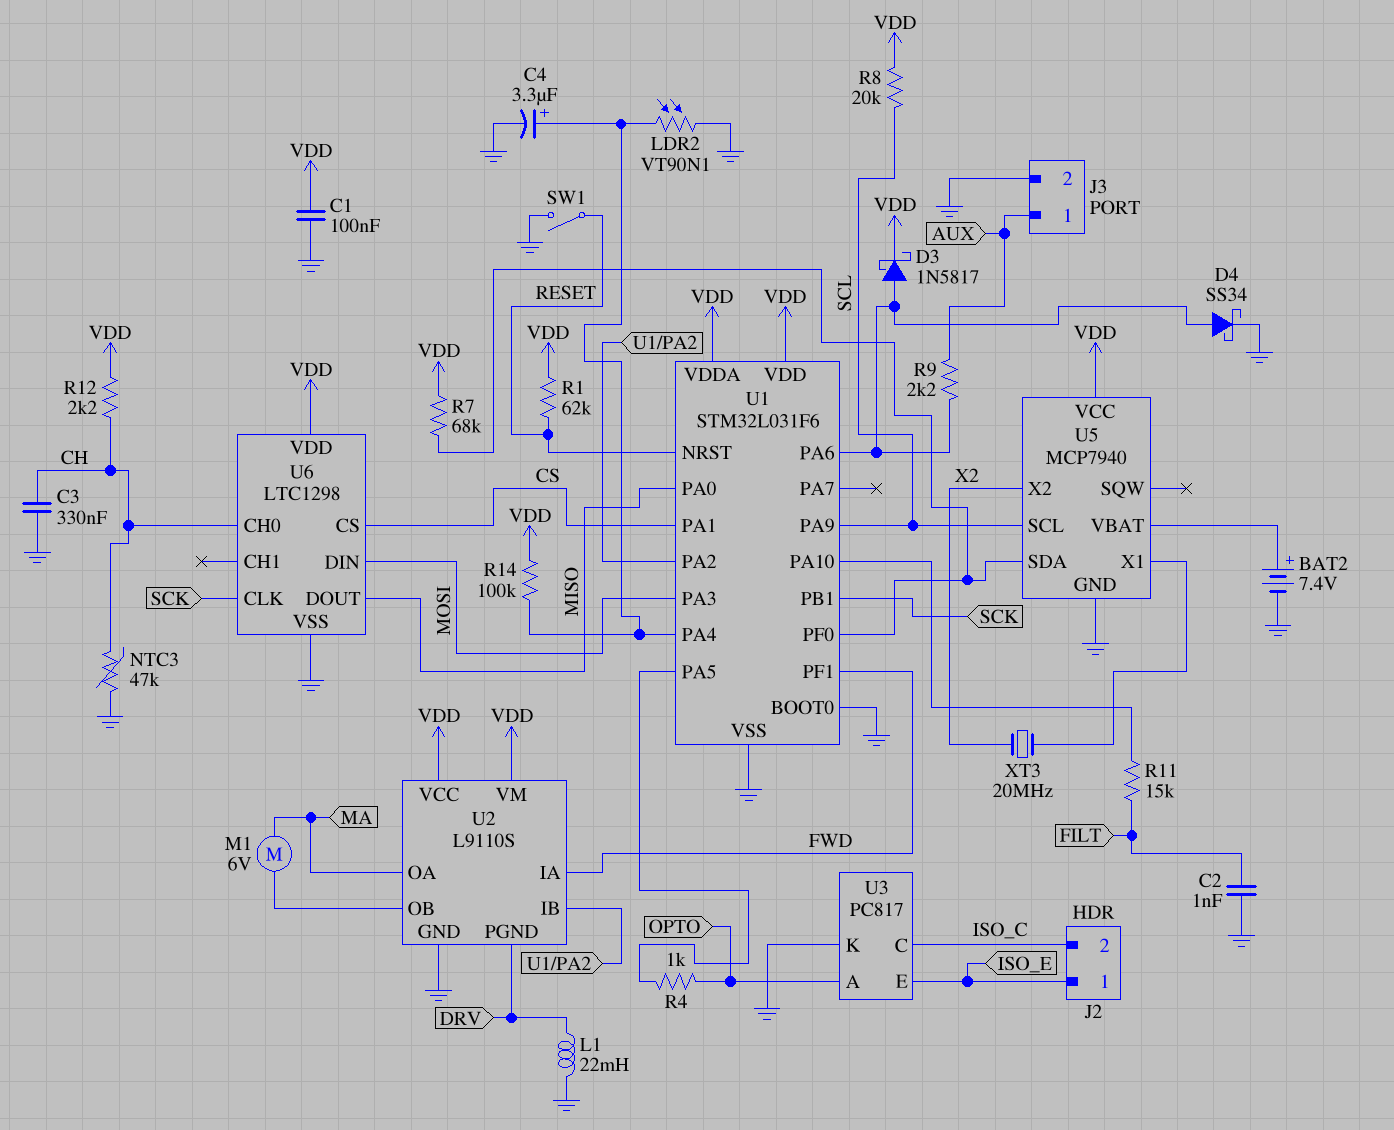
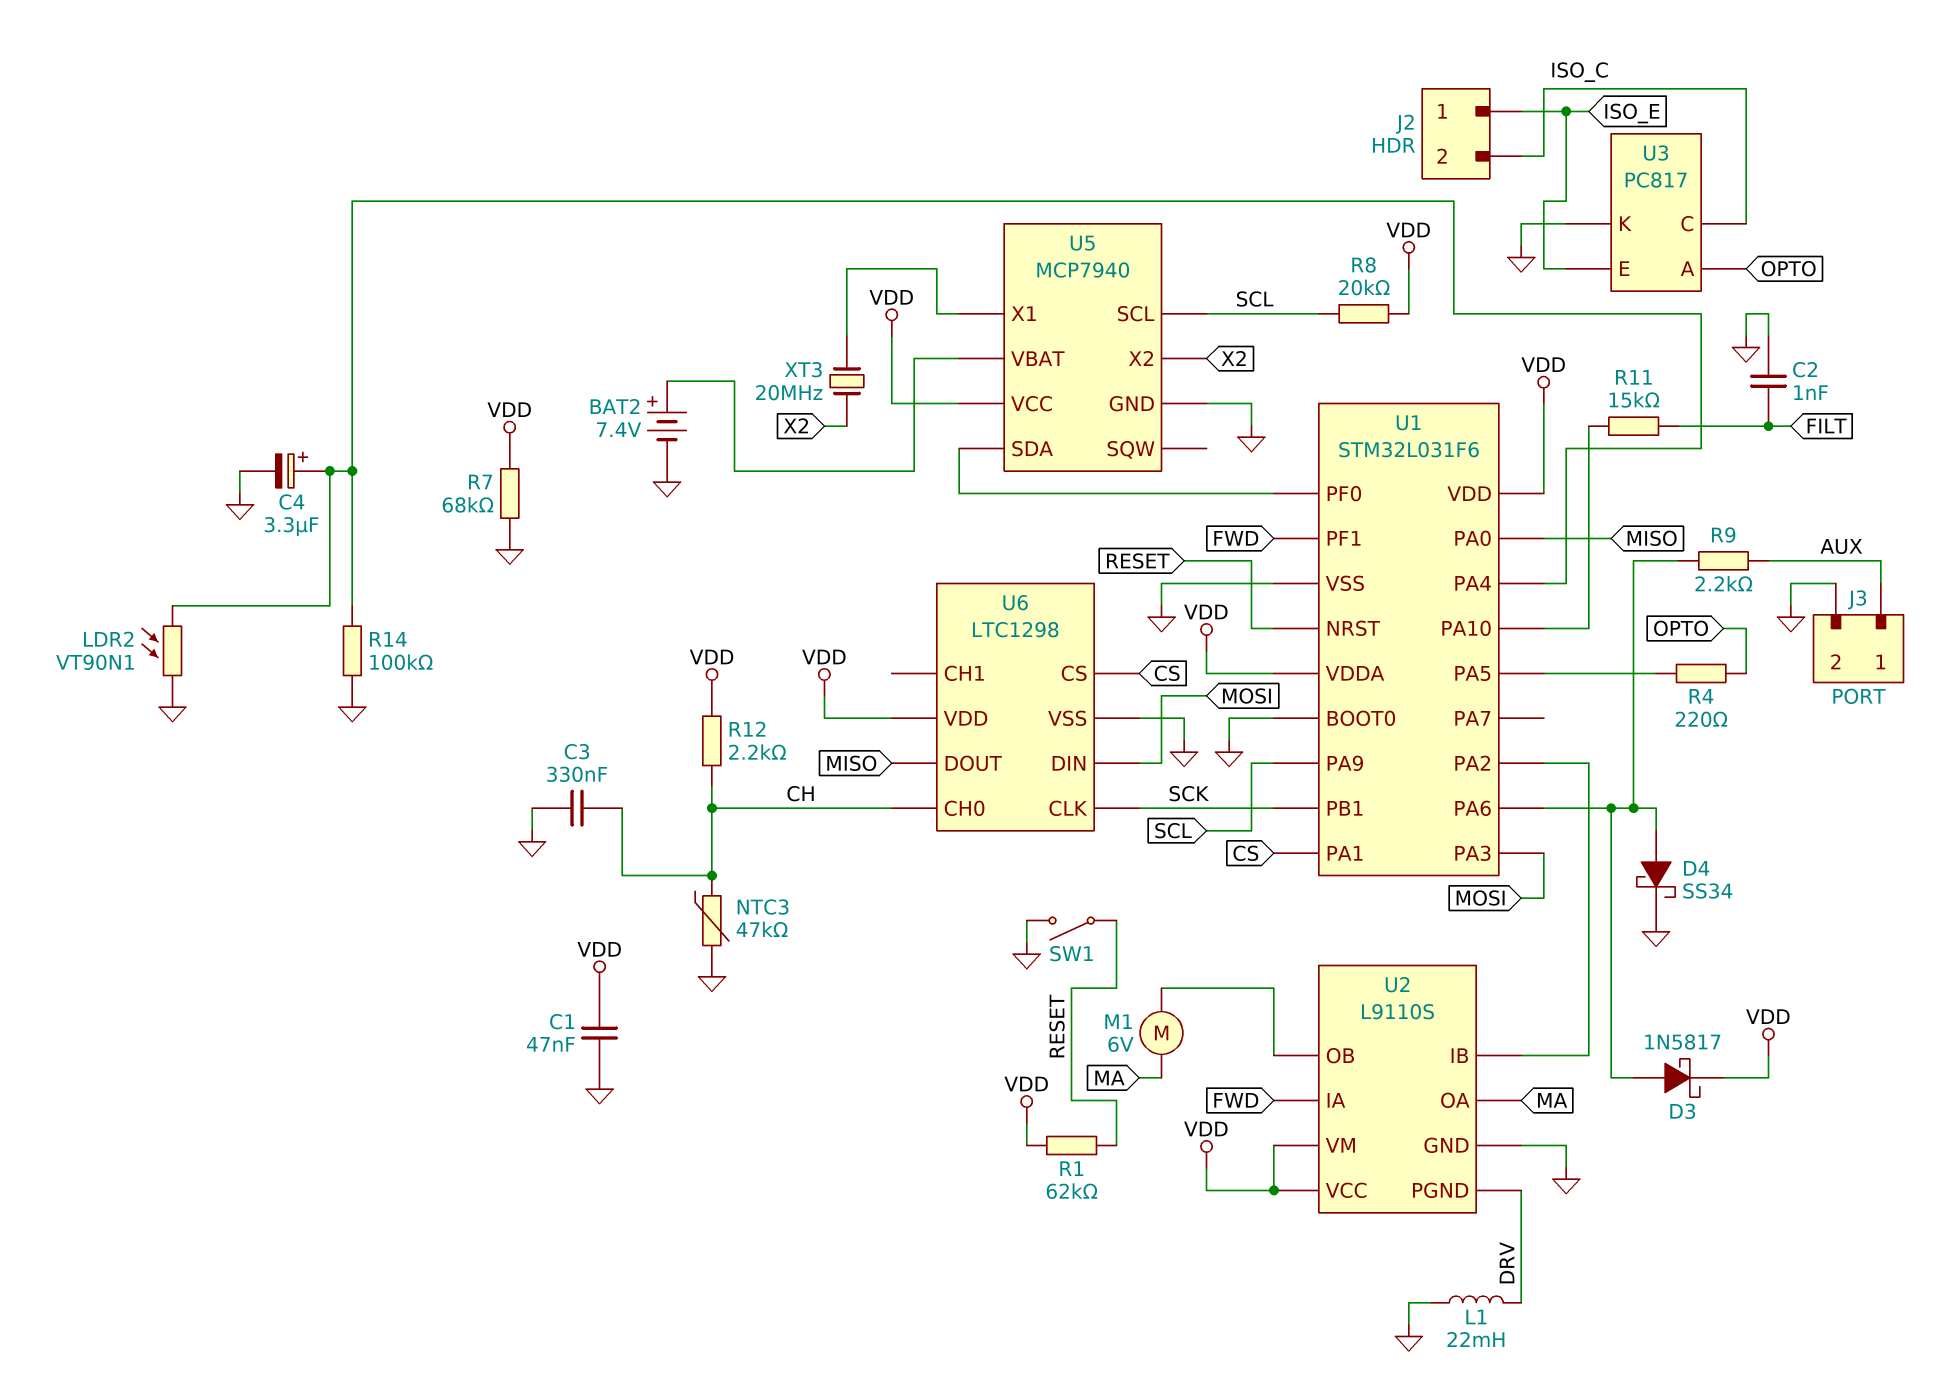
C1: 100nF (GND, VDD) -> 47nF (GND, VDD)
R4: 1k (OPTO, U1/PA5) -> 220 (OPTO, U1/PA5)
R7: 68k (U1/PF0, VDD) -> 68k (GND, VDD)
R14: 100k (U1/PA4, VDD) -> 100k (GND, U1/PA4)

